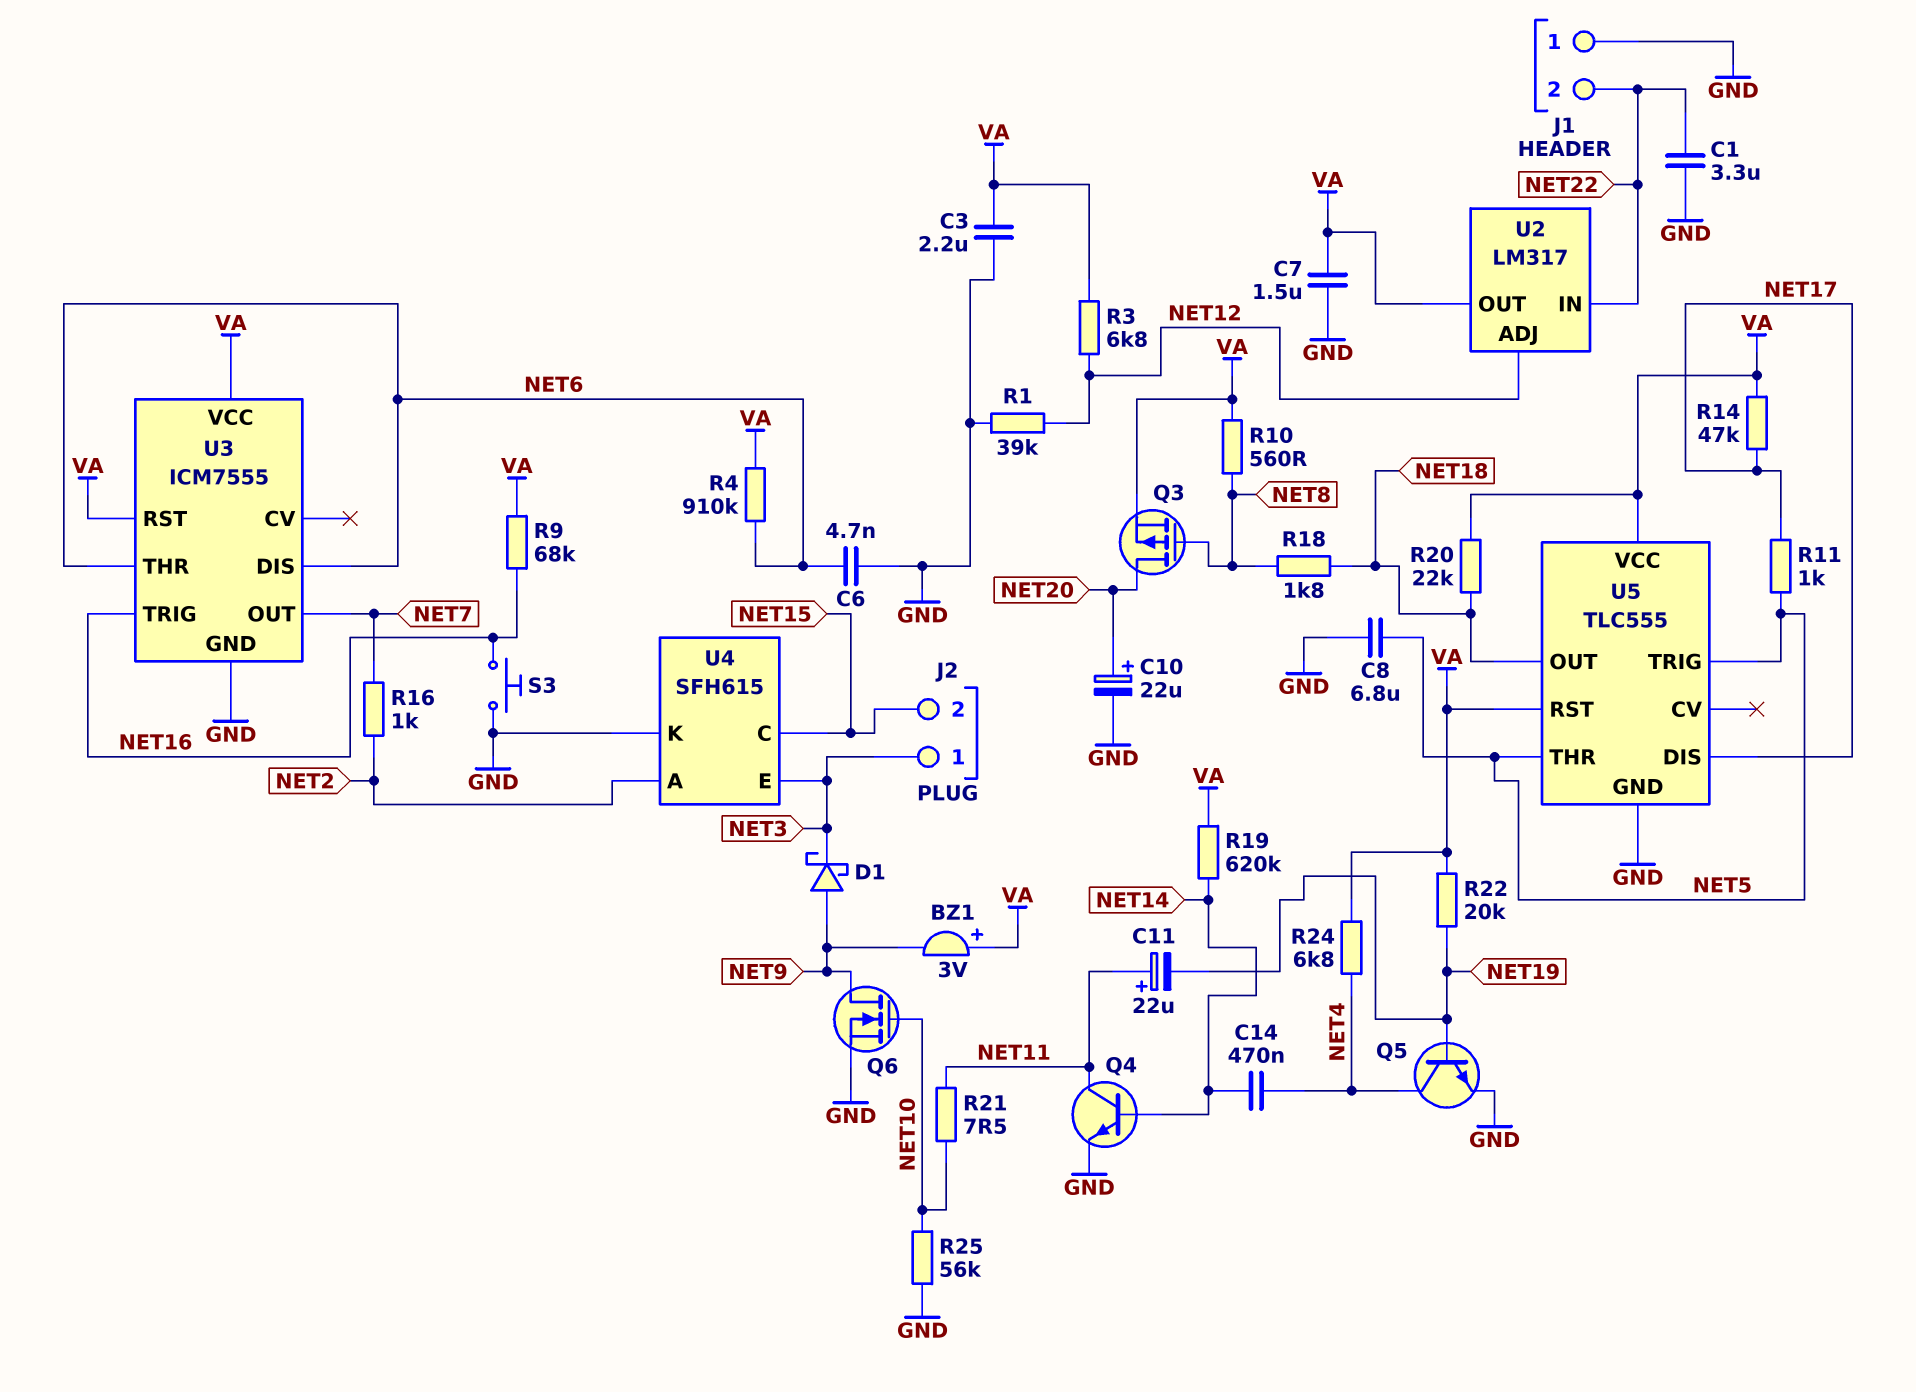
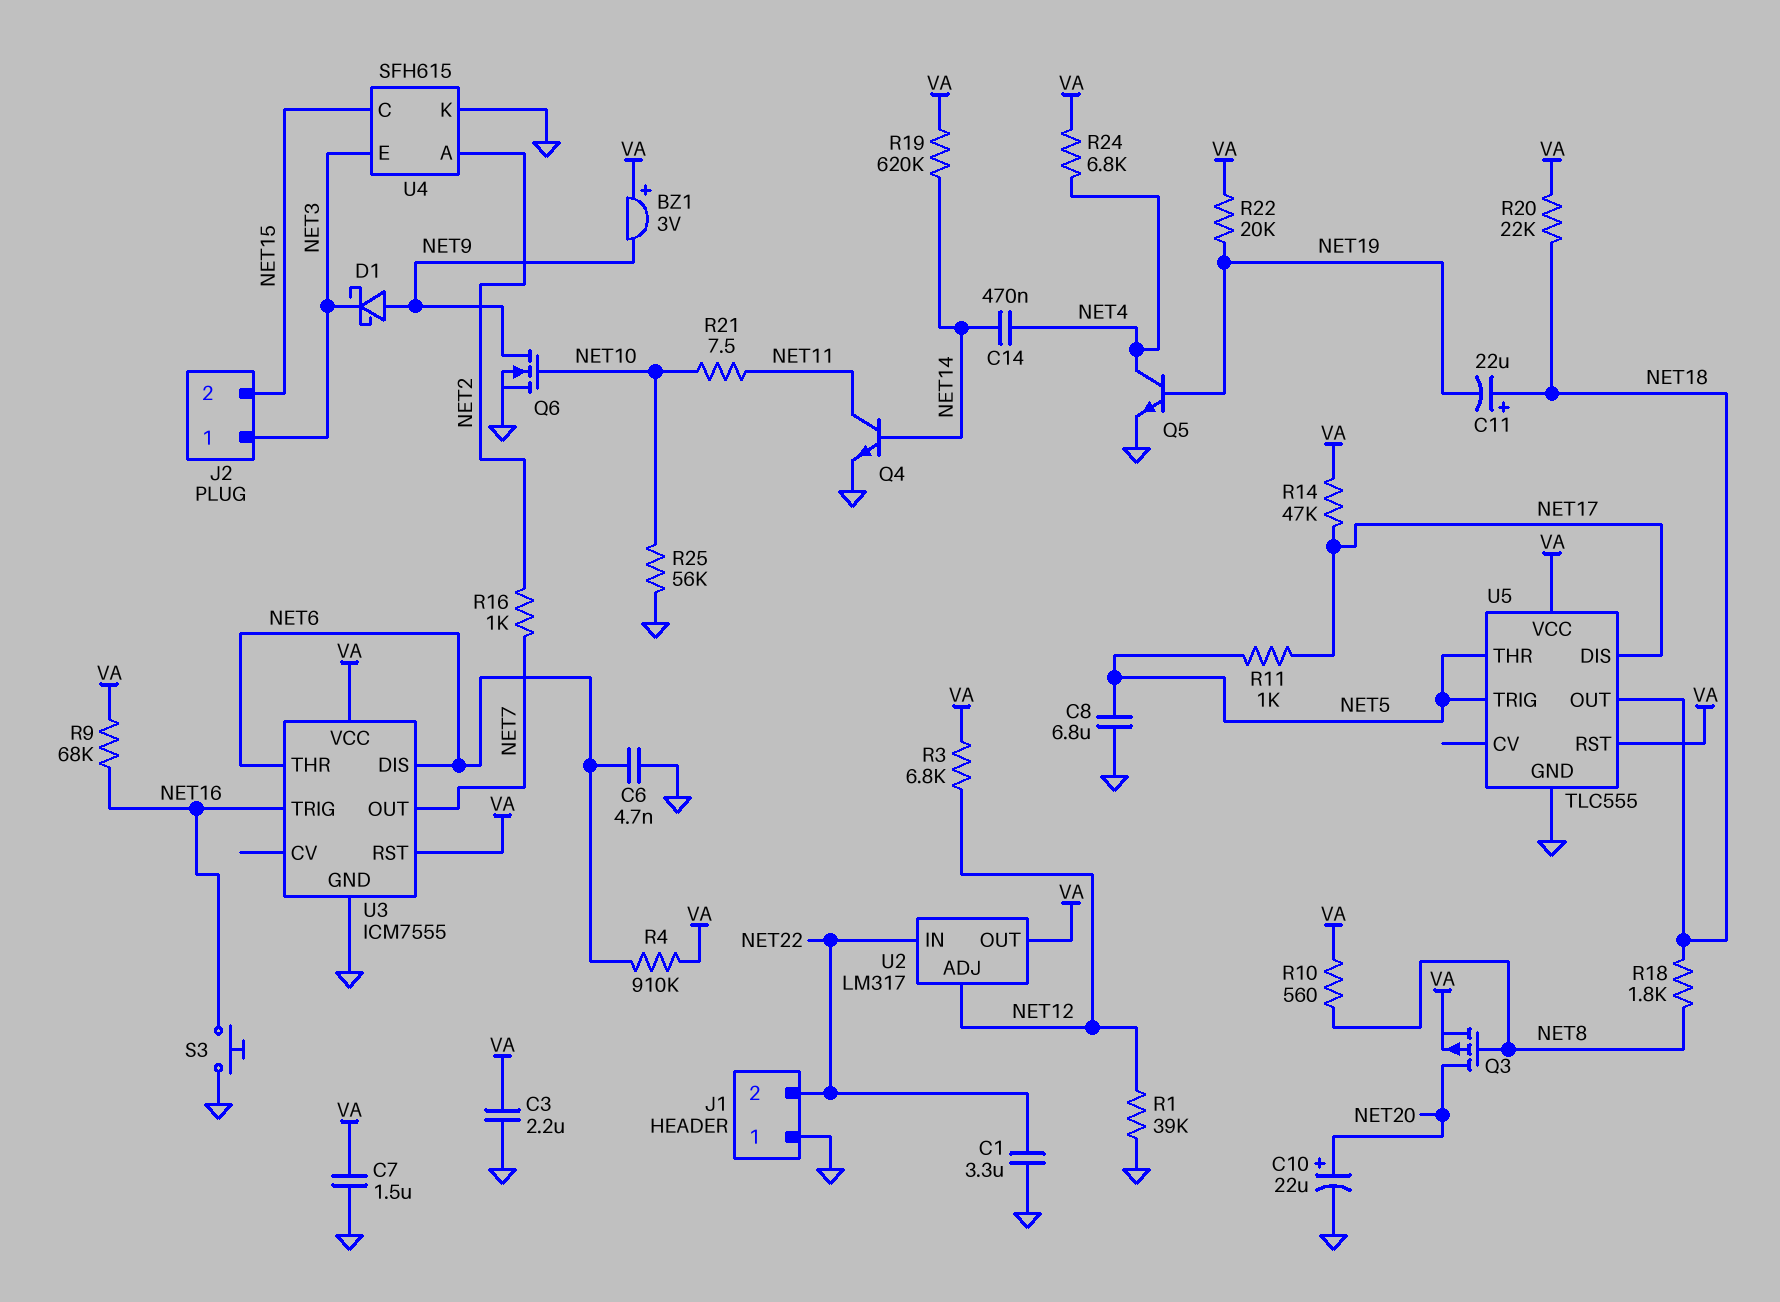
C11: 22uF (plus NET11, minus NET19) -> 22uF (plus NET18, minus NET19)

